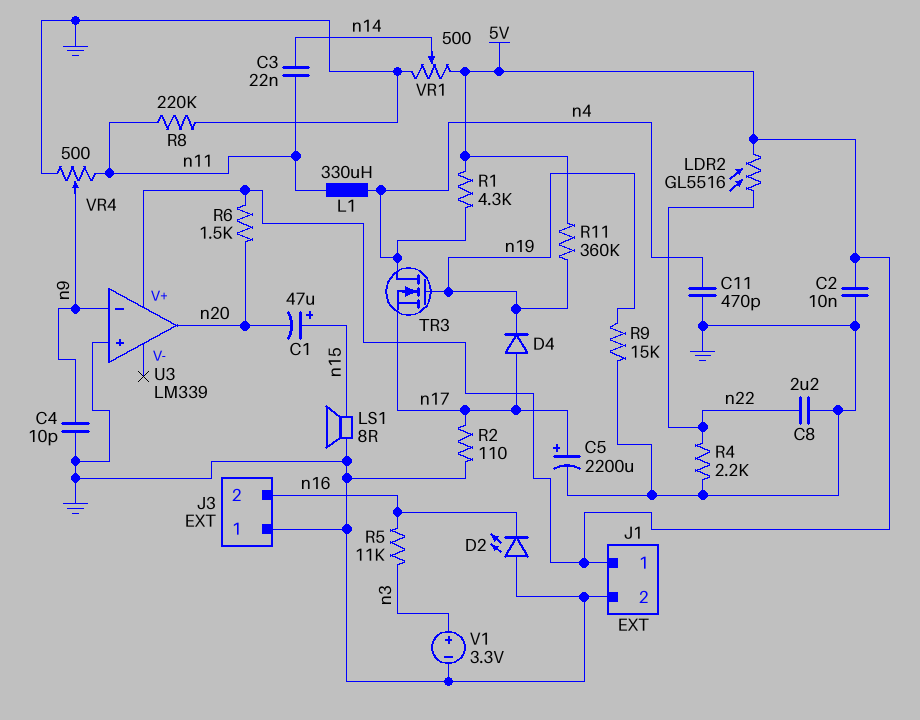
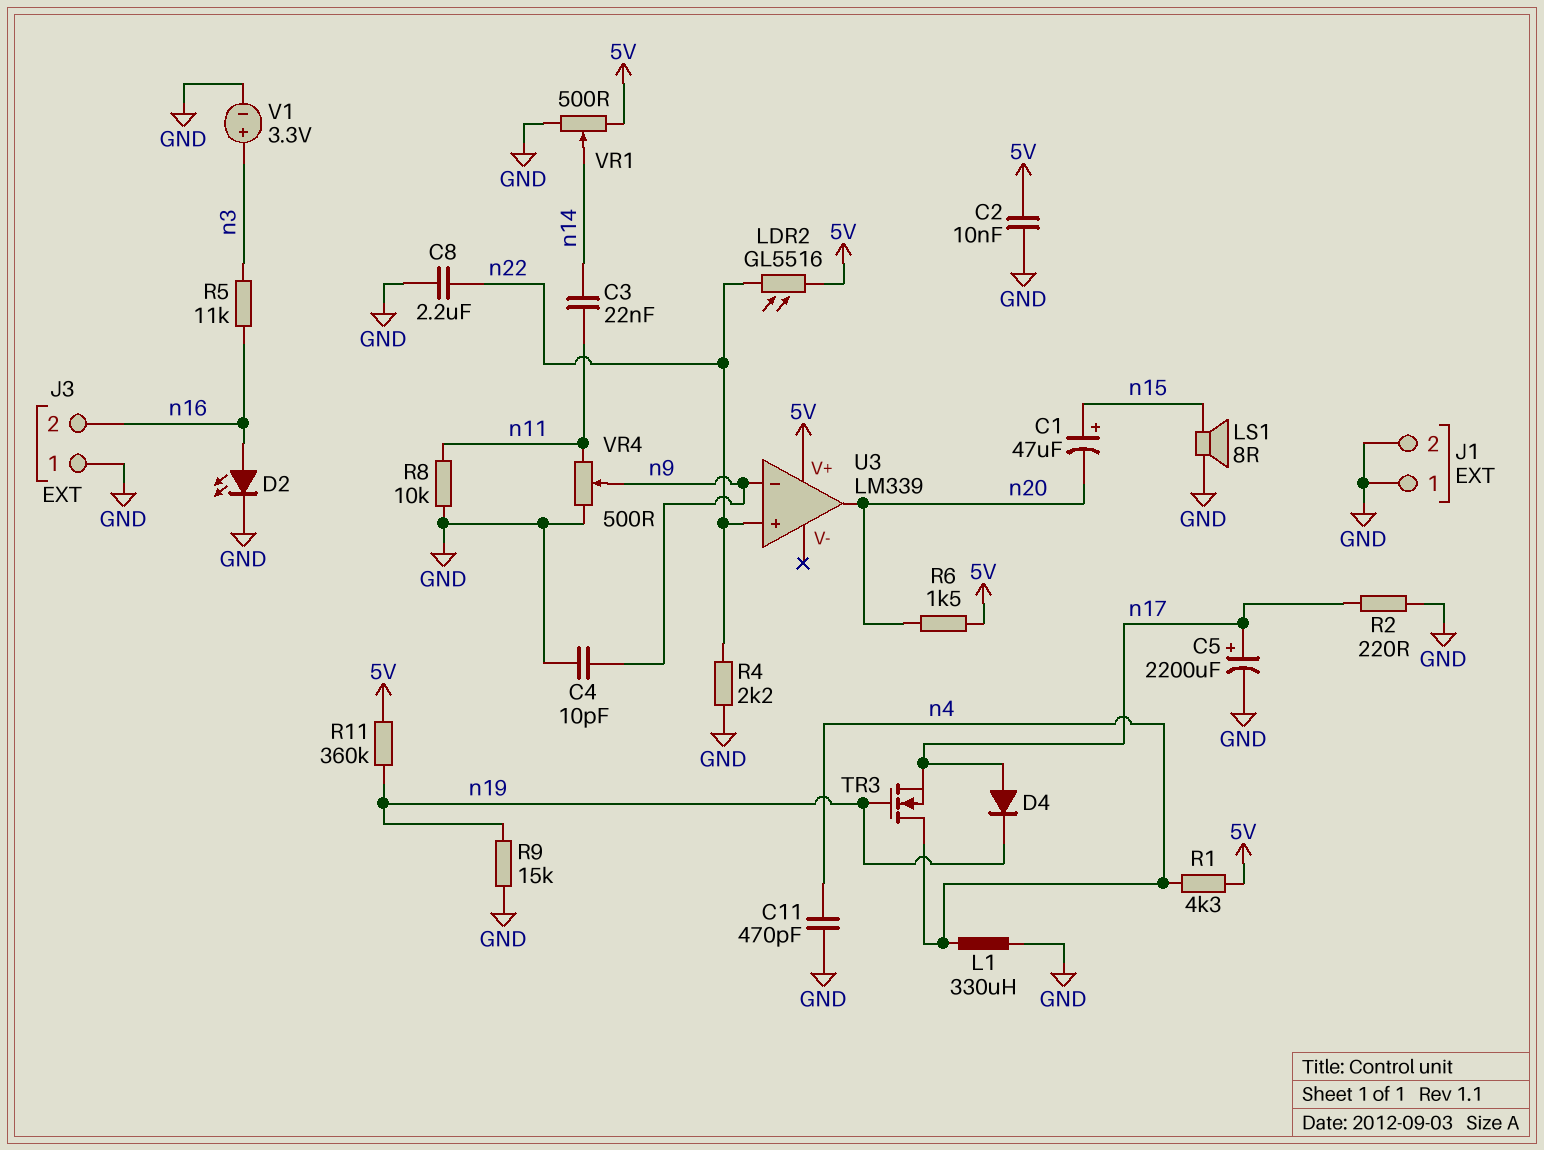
D2: LED (A GND, K n16) -> LED (A n16, K GND)
J1 pin 1: 5V -> GND
L1: 330uH (n4, n11) -> 330uH (GND, n4)
R2: 110 (GND, n17) -> 220 (GND, n17)
R8: 220k (GND, n11) -> 10k (GND, n11)
U3 pin in+: GND -> n22

